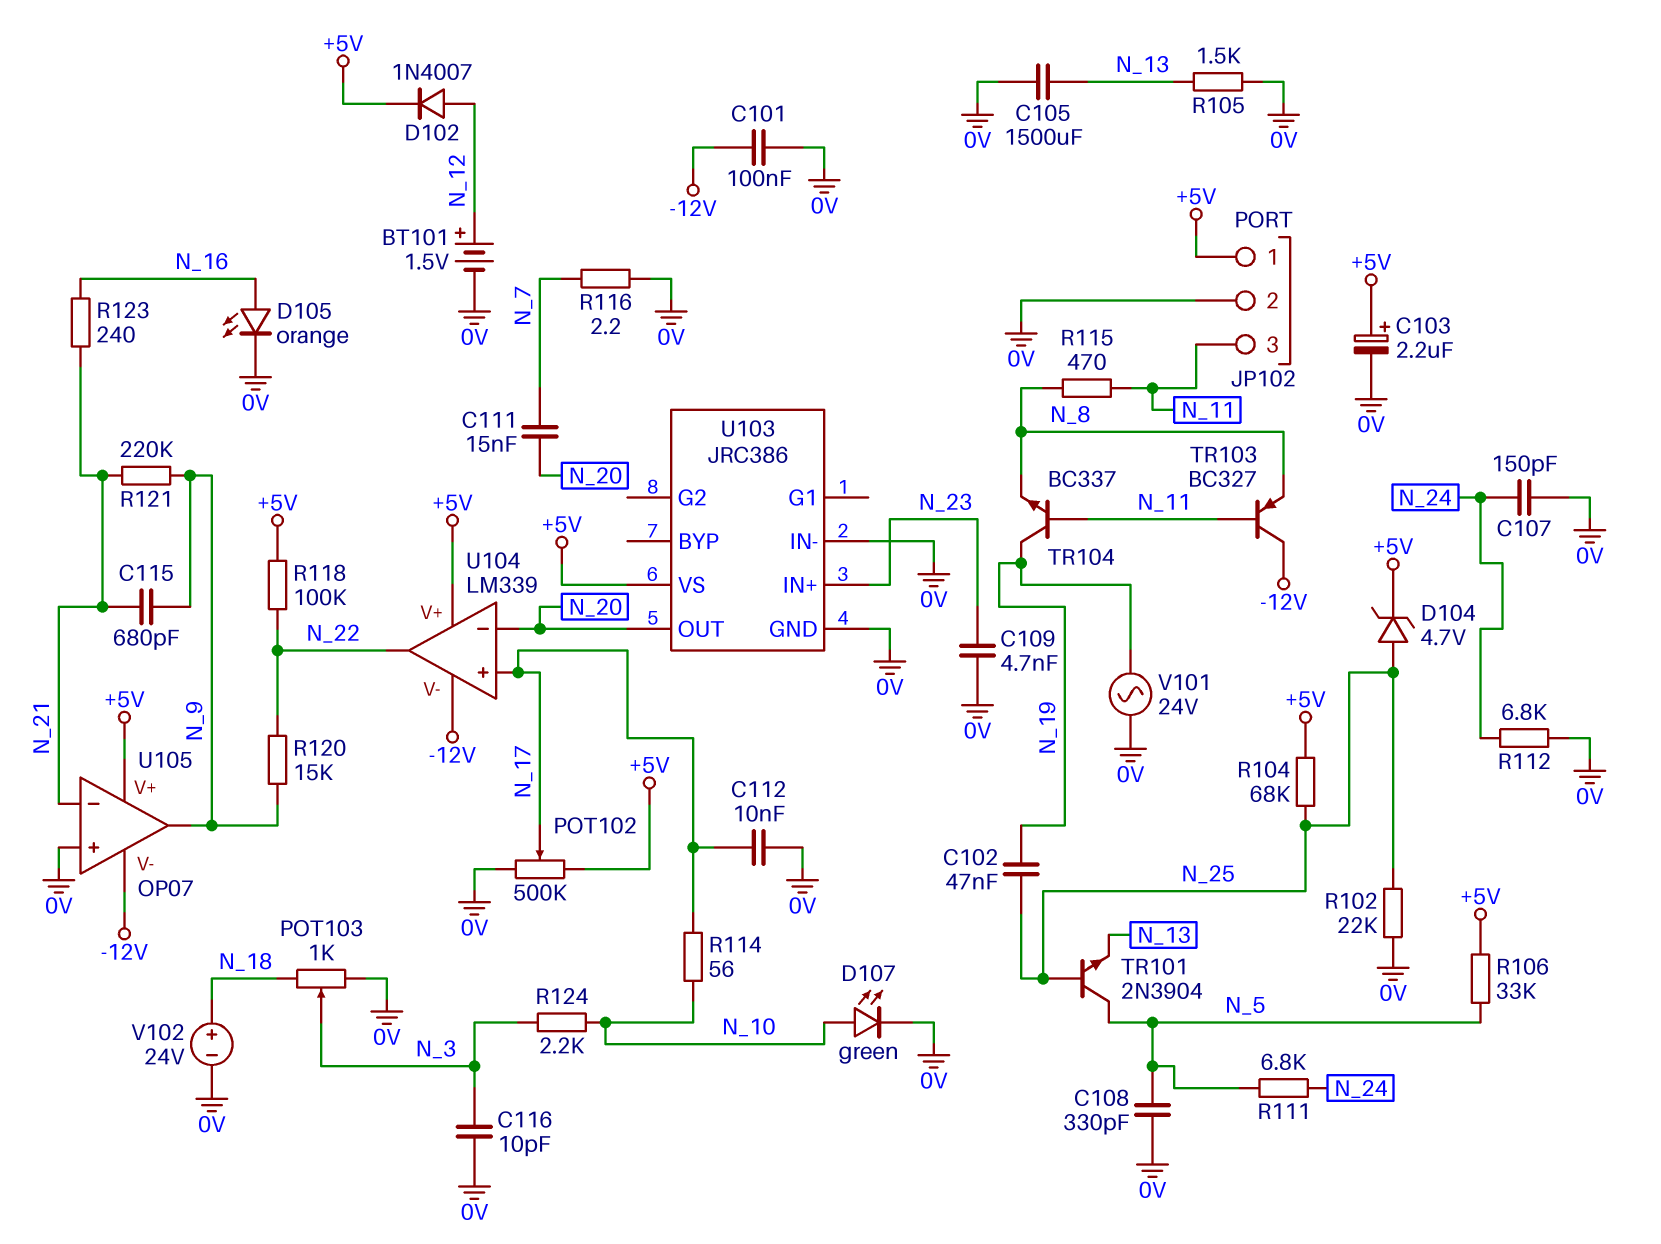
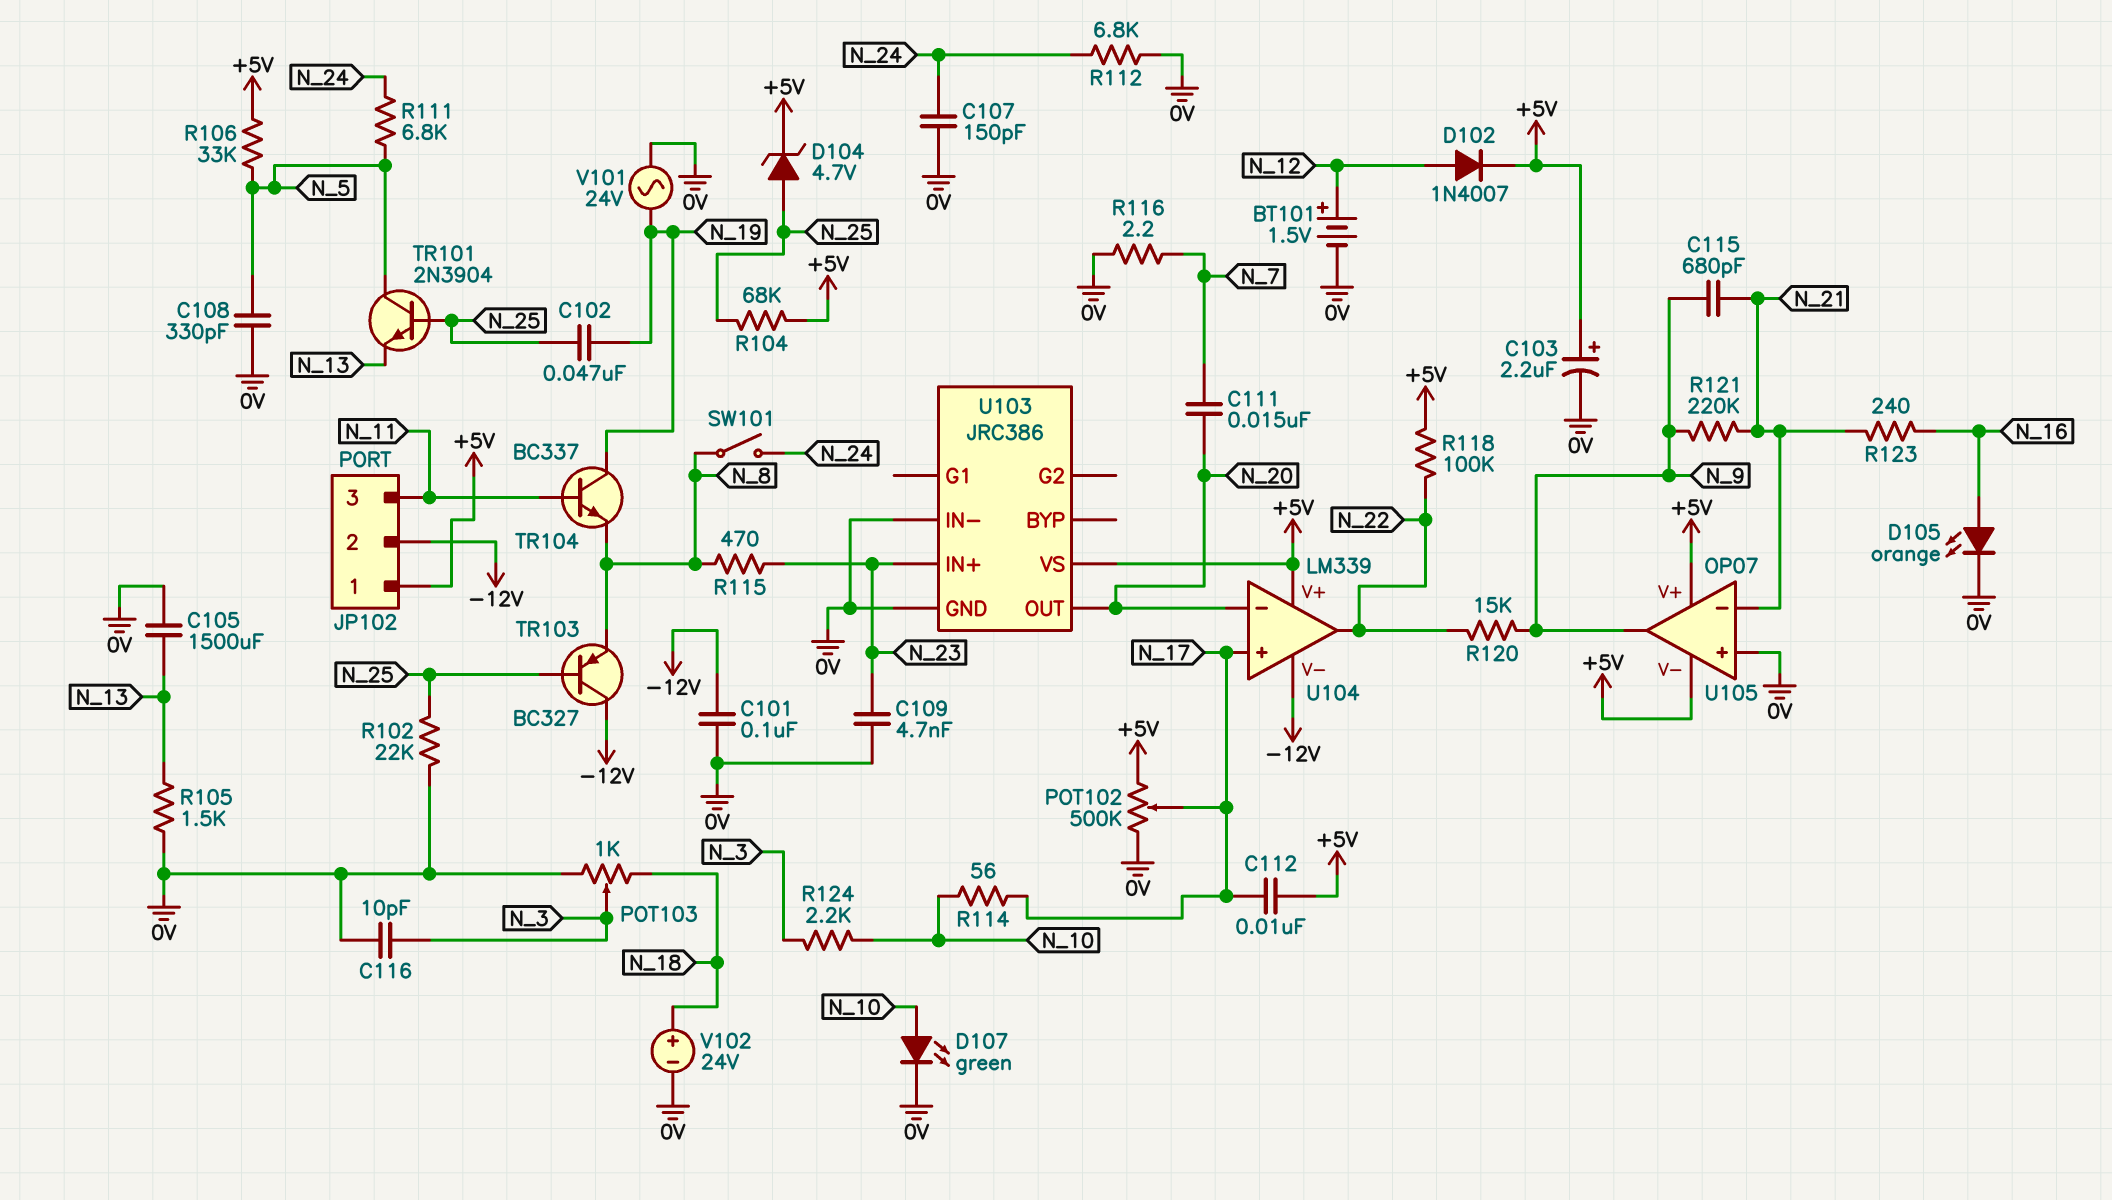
C112: 10nF (0V, N_17) -> 10nF (+5V, N_17)
JP102 pin 2: 0V -> -12V
R115: 470 (N_8, N_11) -> 470 (N_8, N_23)
SW101: none -> switch (N_8, N_24)
TR103: PNP BC327 (B N_11, C -12V, E N_8) -> PNP BC327 (B N_25, C -12V, E N_8)
U105 pin V-: -12V -> +5V

